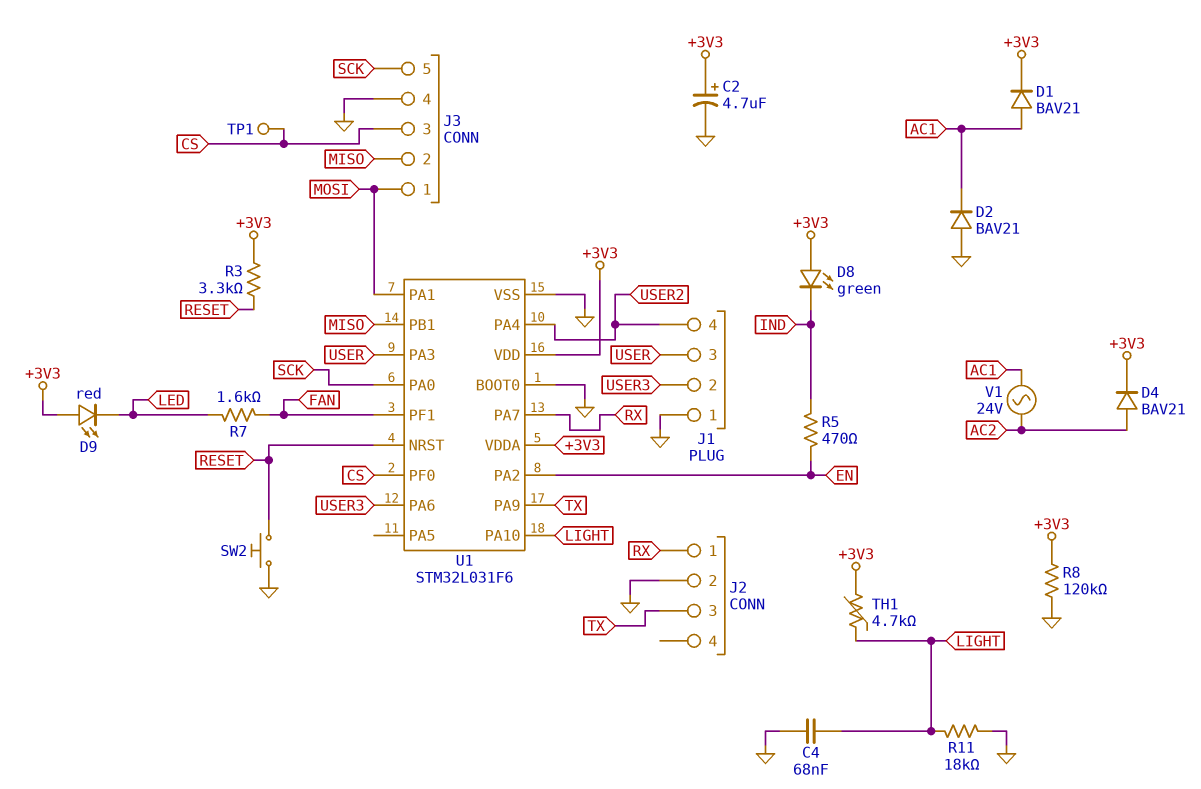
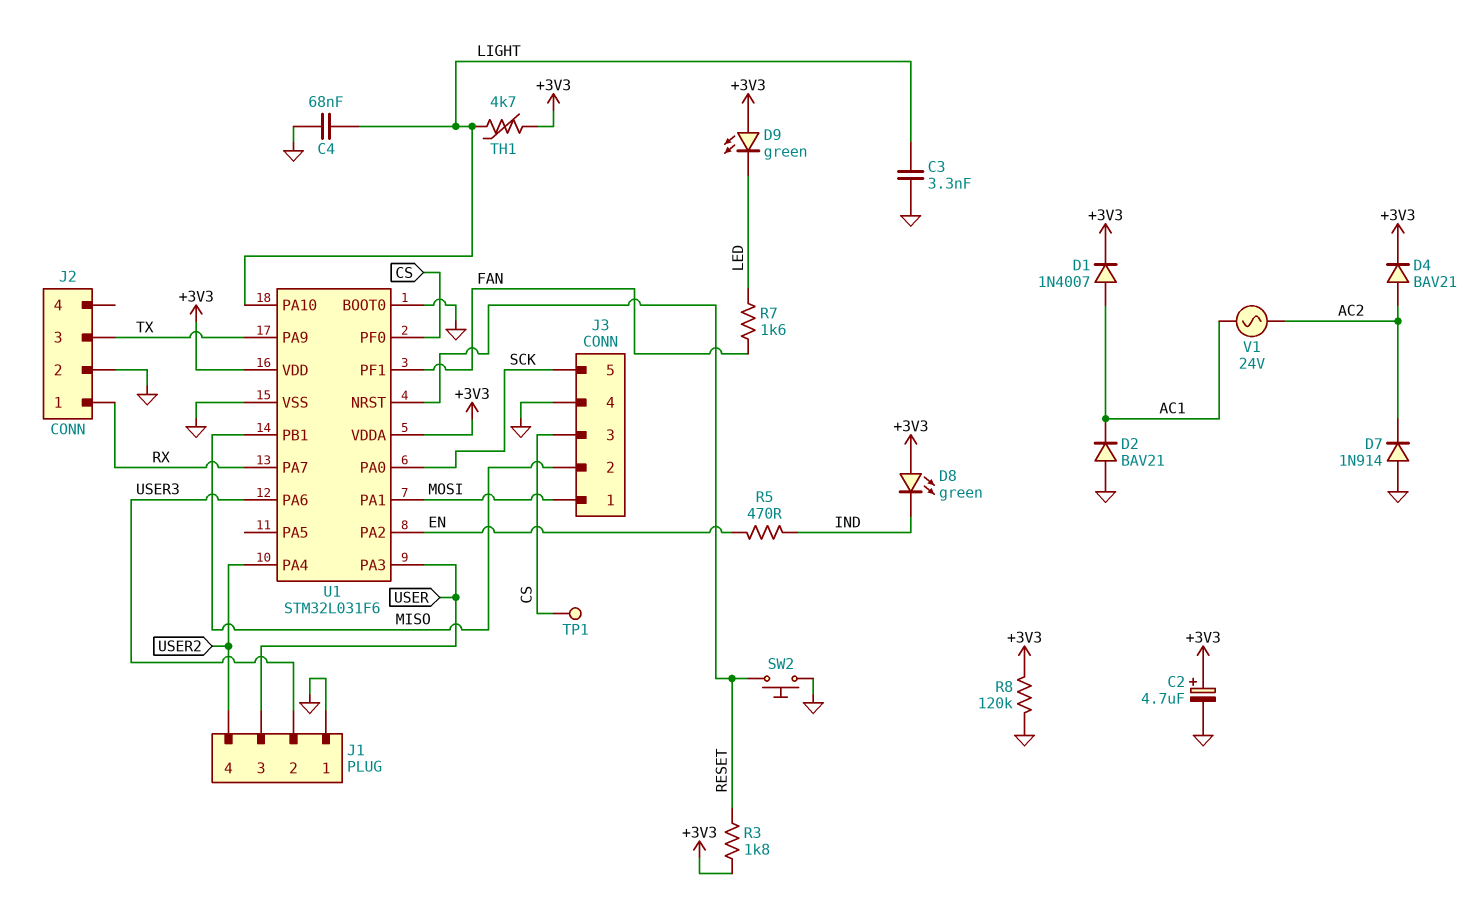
C3: none -> 3.3nF (GND, LIGHT)
D1: diode BAV21 (A AC1, K +3V3) -> diode 1N4007 (A AC1, K +3V3)
D7: none -> diode 1N914 (A GND, K AC2)
D9: LED red (A +3V3, K LED) -> LED green (A +3V3, K LED)
R3: 3.3k (+3V3, RESET) -> 1.8k (+3V3, RESET)
R11: 18k (GND, LIGHT) -> none

